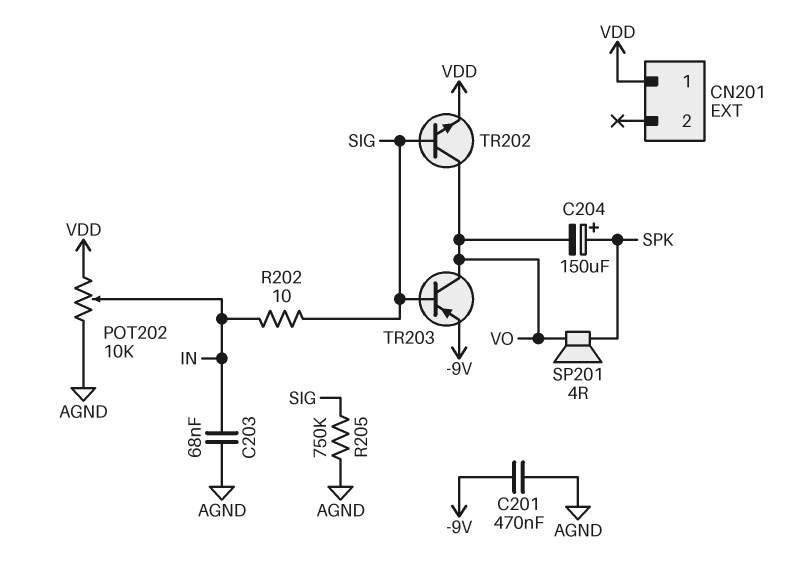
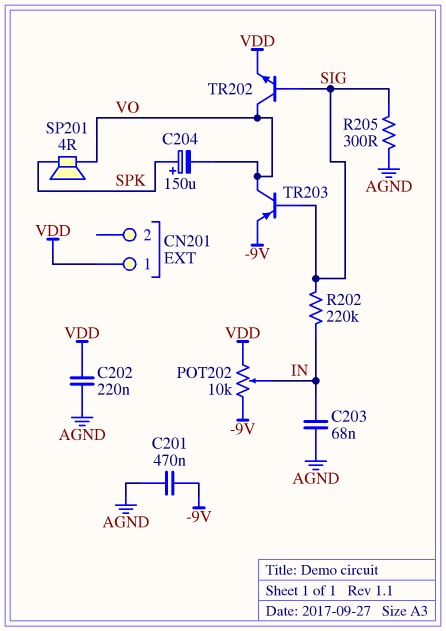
C202: none -> 220nF (AGND, VDD)
POT202: 10k (AGND, VDD, wiper IN) -> 10k (-9V, VDD, wiper IN)
R202: 10 (IN, SIG) -> 220k (IN, SIG)
R205: 750k (AGND, SIG) -> 300 (AGND, SIG)

